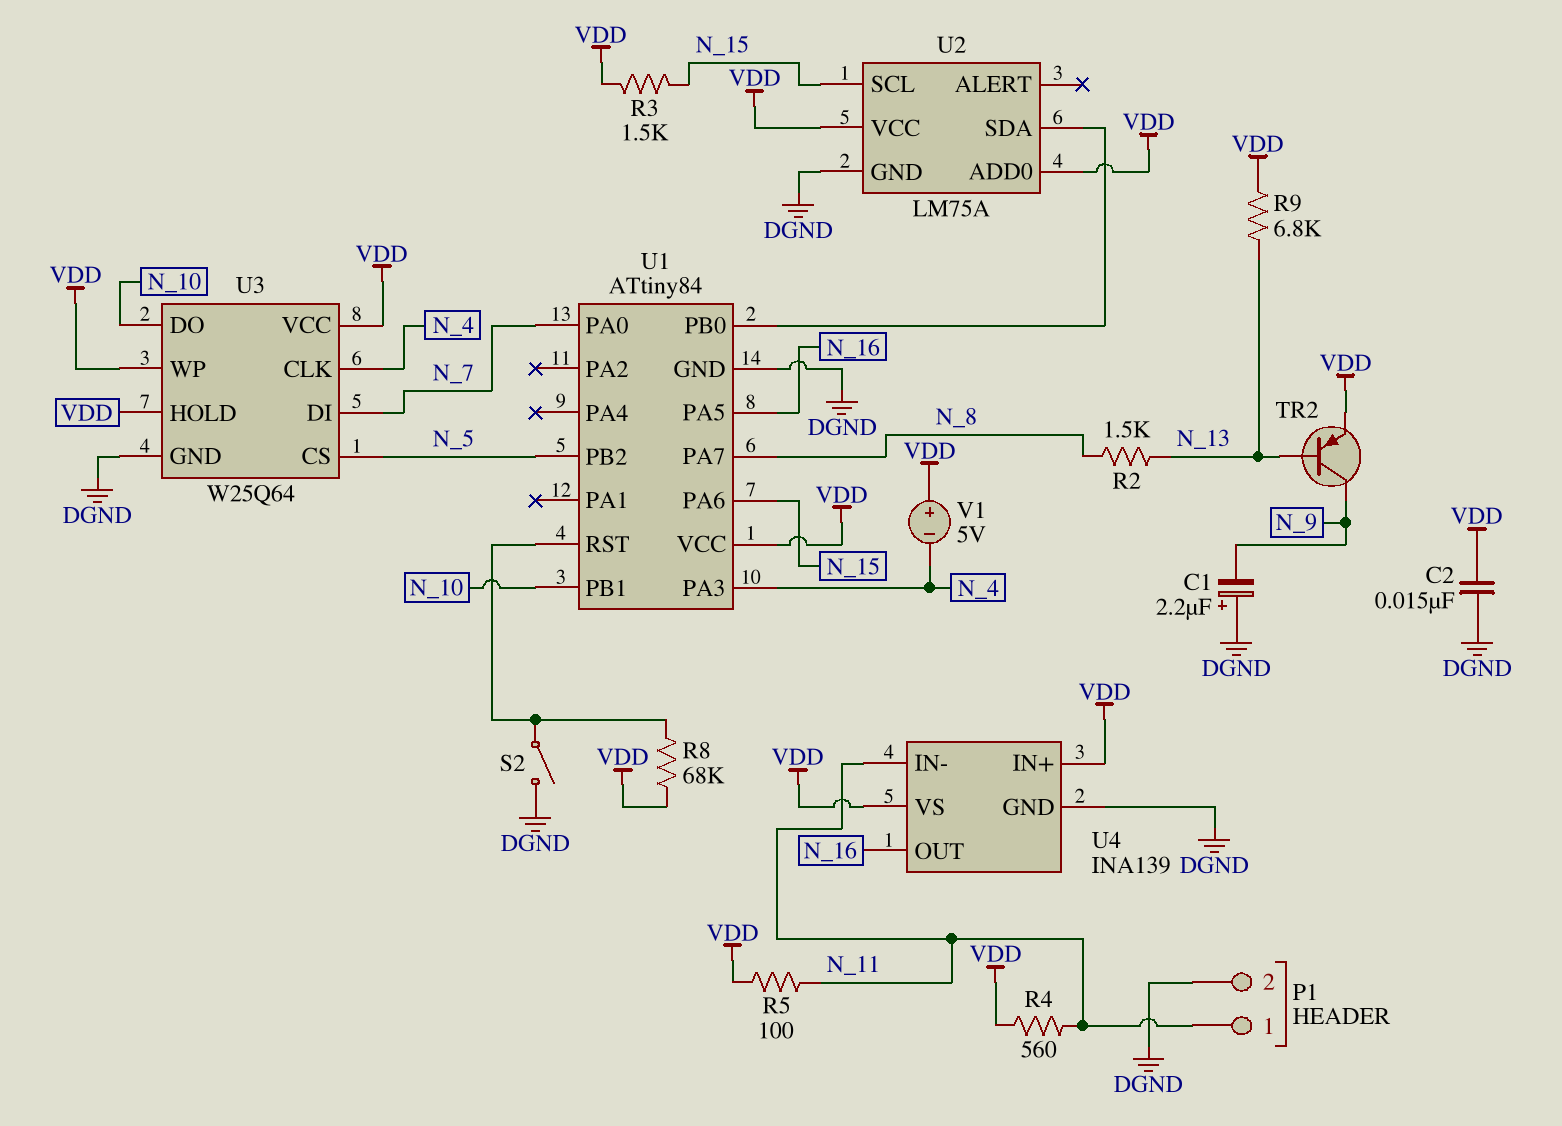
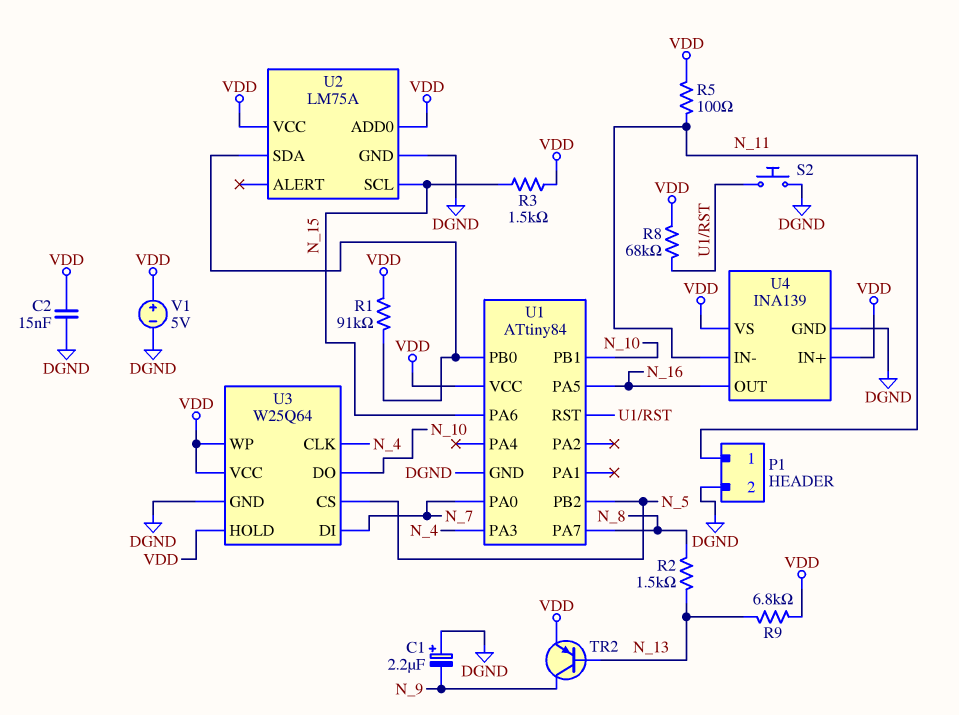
R1: none -> 91k (U1/PB0, VDD)
R4: 560 (N_11, VDD) -> none
S2: switch (DGND, U1/RST) -> button (DGND, U1/RST)
V1: 5V (plus VDD, minus N_4) -> 5V (plus VDD, minus DGND)

